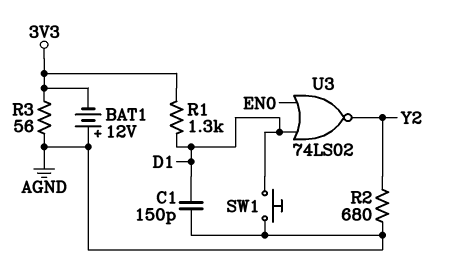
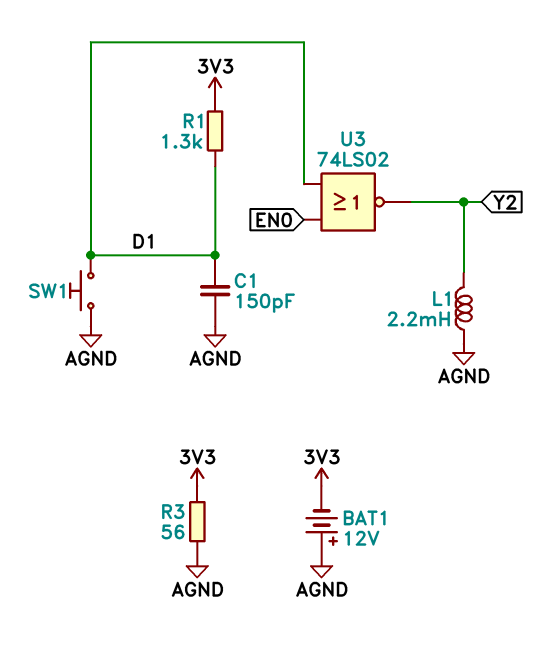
L1: none -> 2.2mH (AGND, Y2)
R2: 680 (AGND, Y2) -> none

